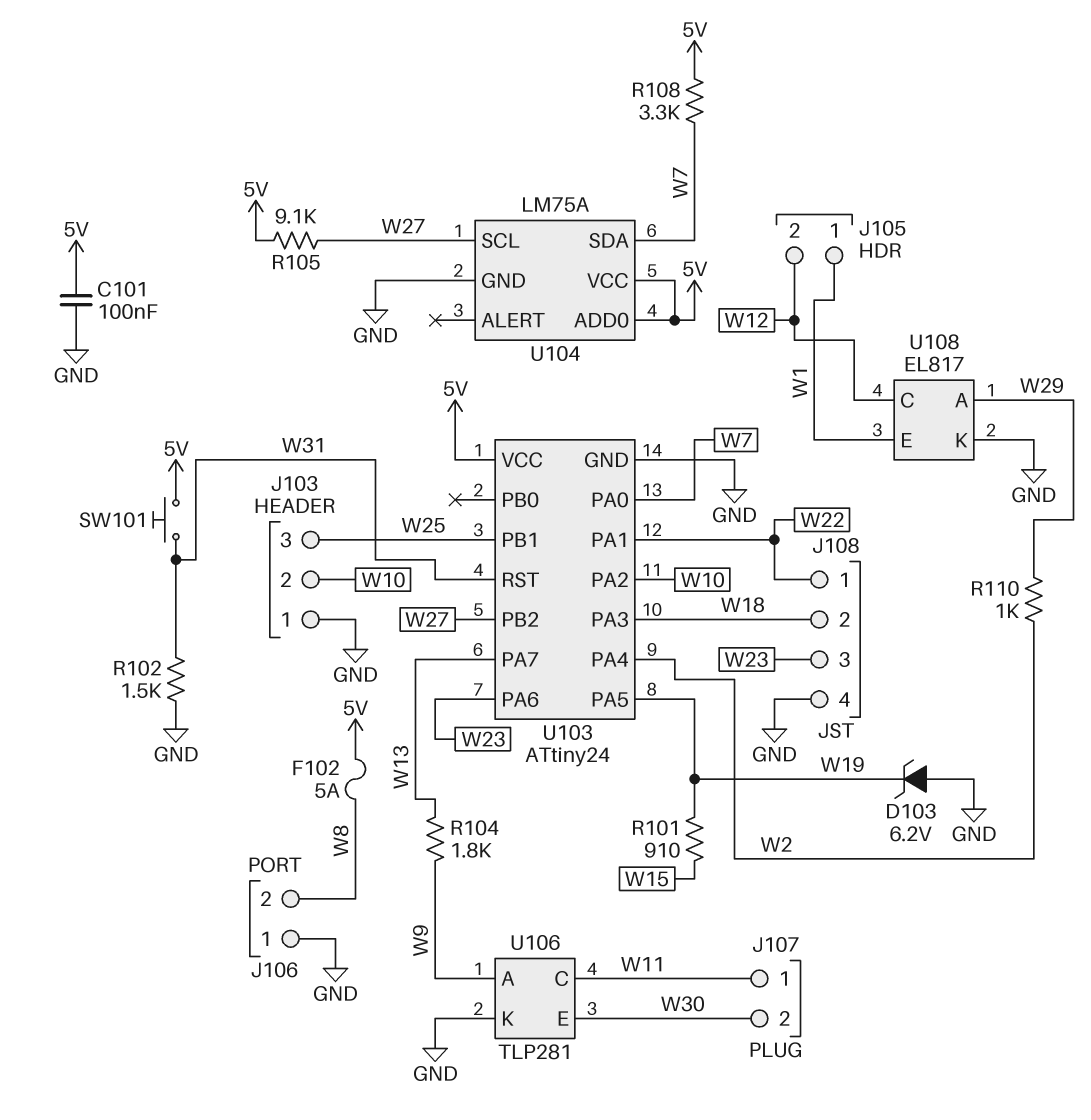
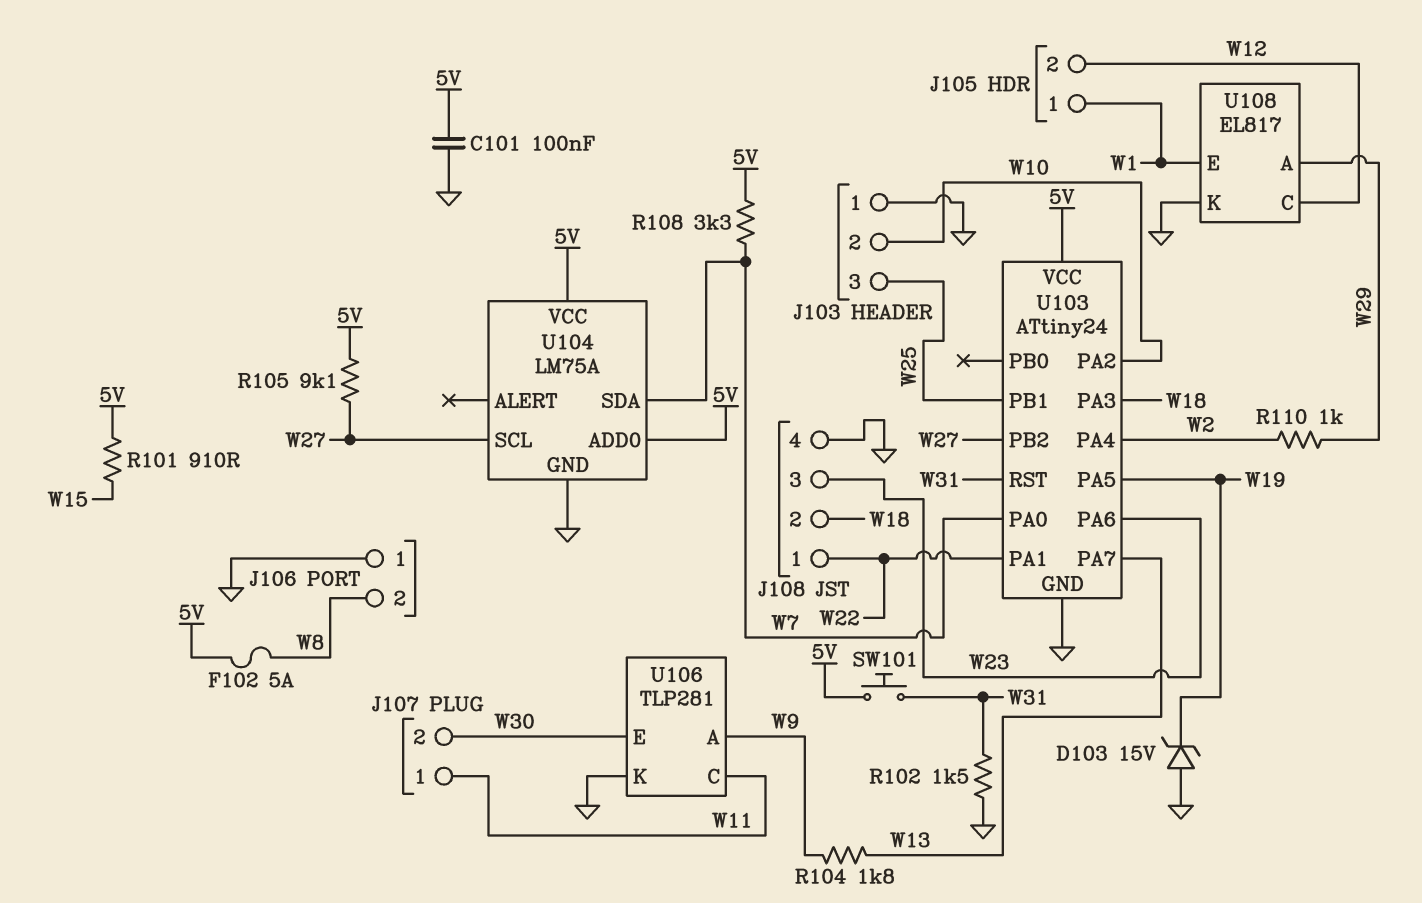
D103: zener 6.2V (A GND, K W19) -> zener 15V (A GND, K W19)
R101: 910 (W15, W19) -> 910 (5V, W15)

